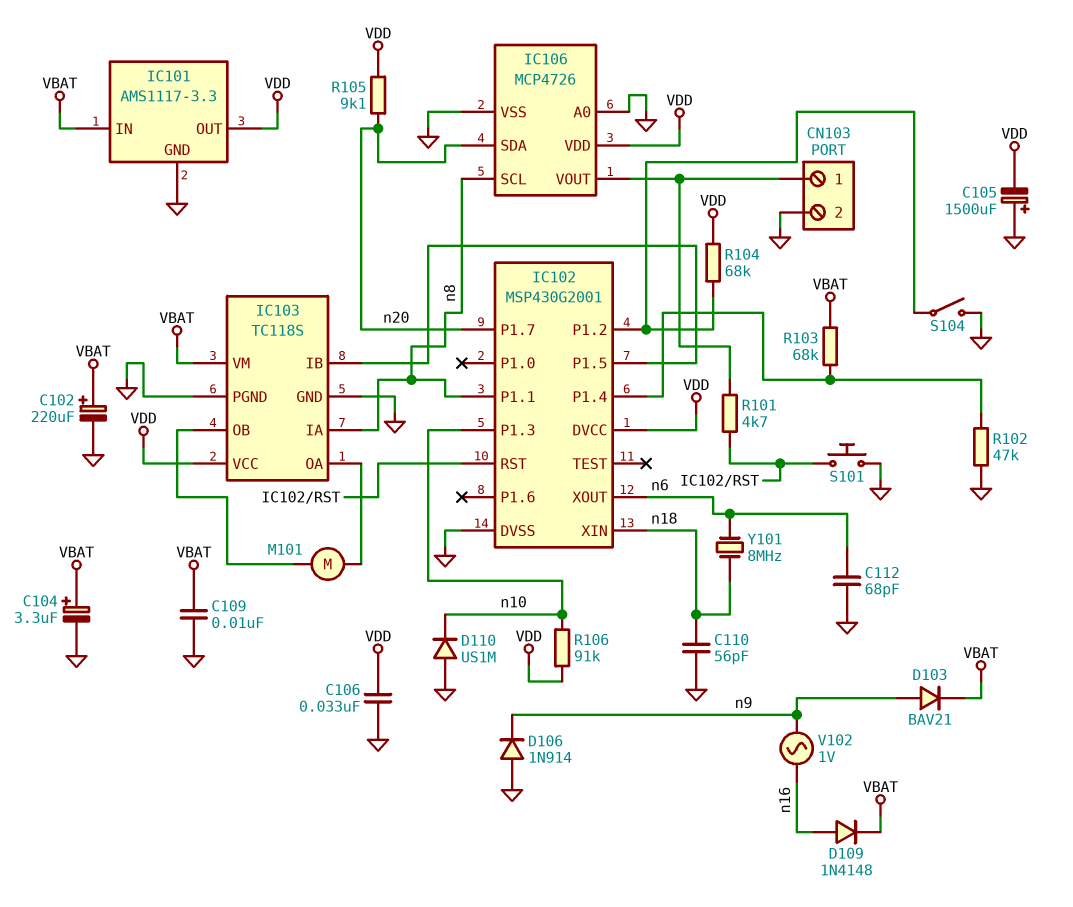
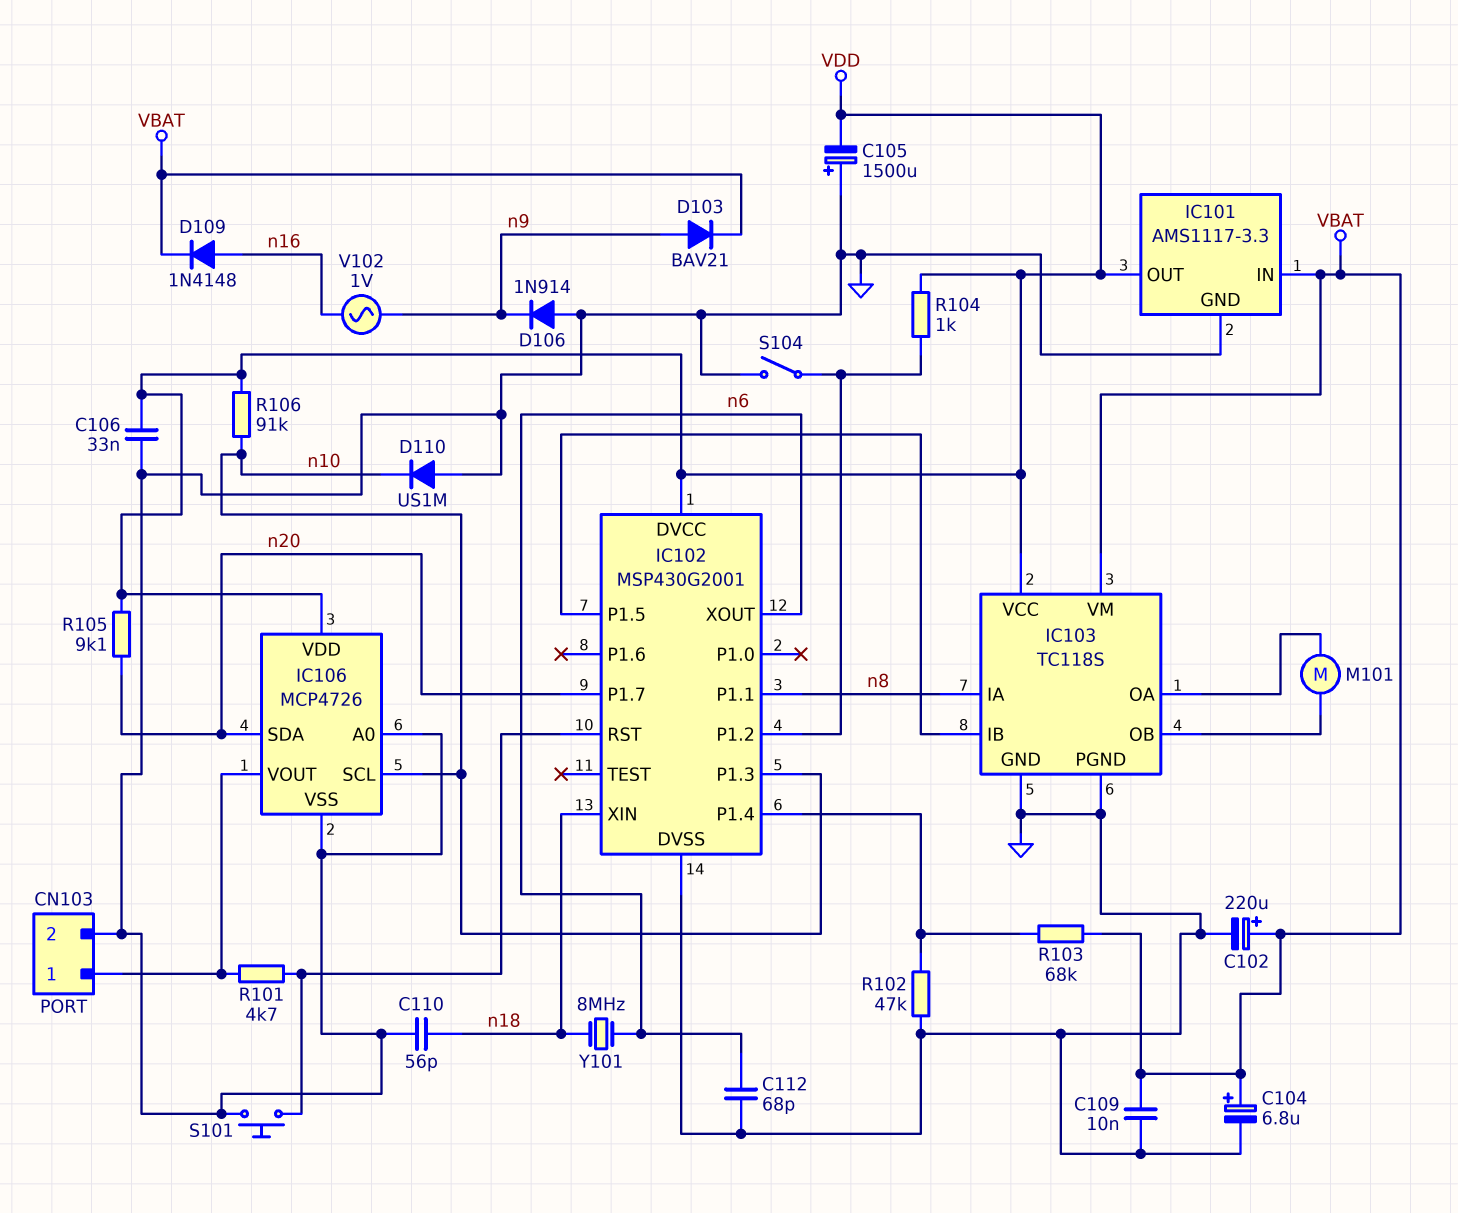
C104: 3.3uF (plus VBAT, minus GND) -> 6.8uF (plus VBAT, minus GND)
IC106 pin SCL: n8 -> n10
R104: 68k (IC102/P1.2, VDD) -> 1k (IC102/P1.2, VDD)

